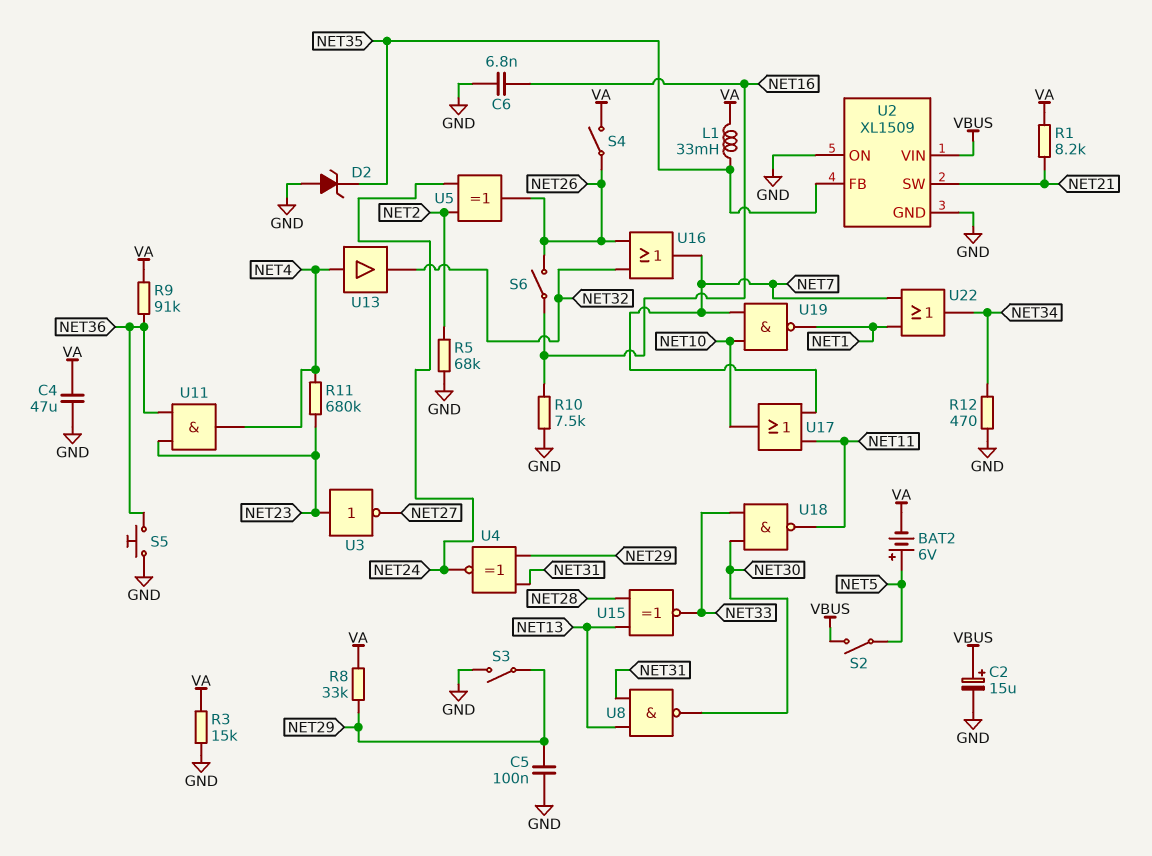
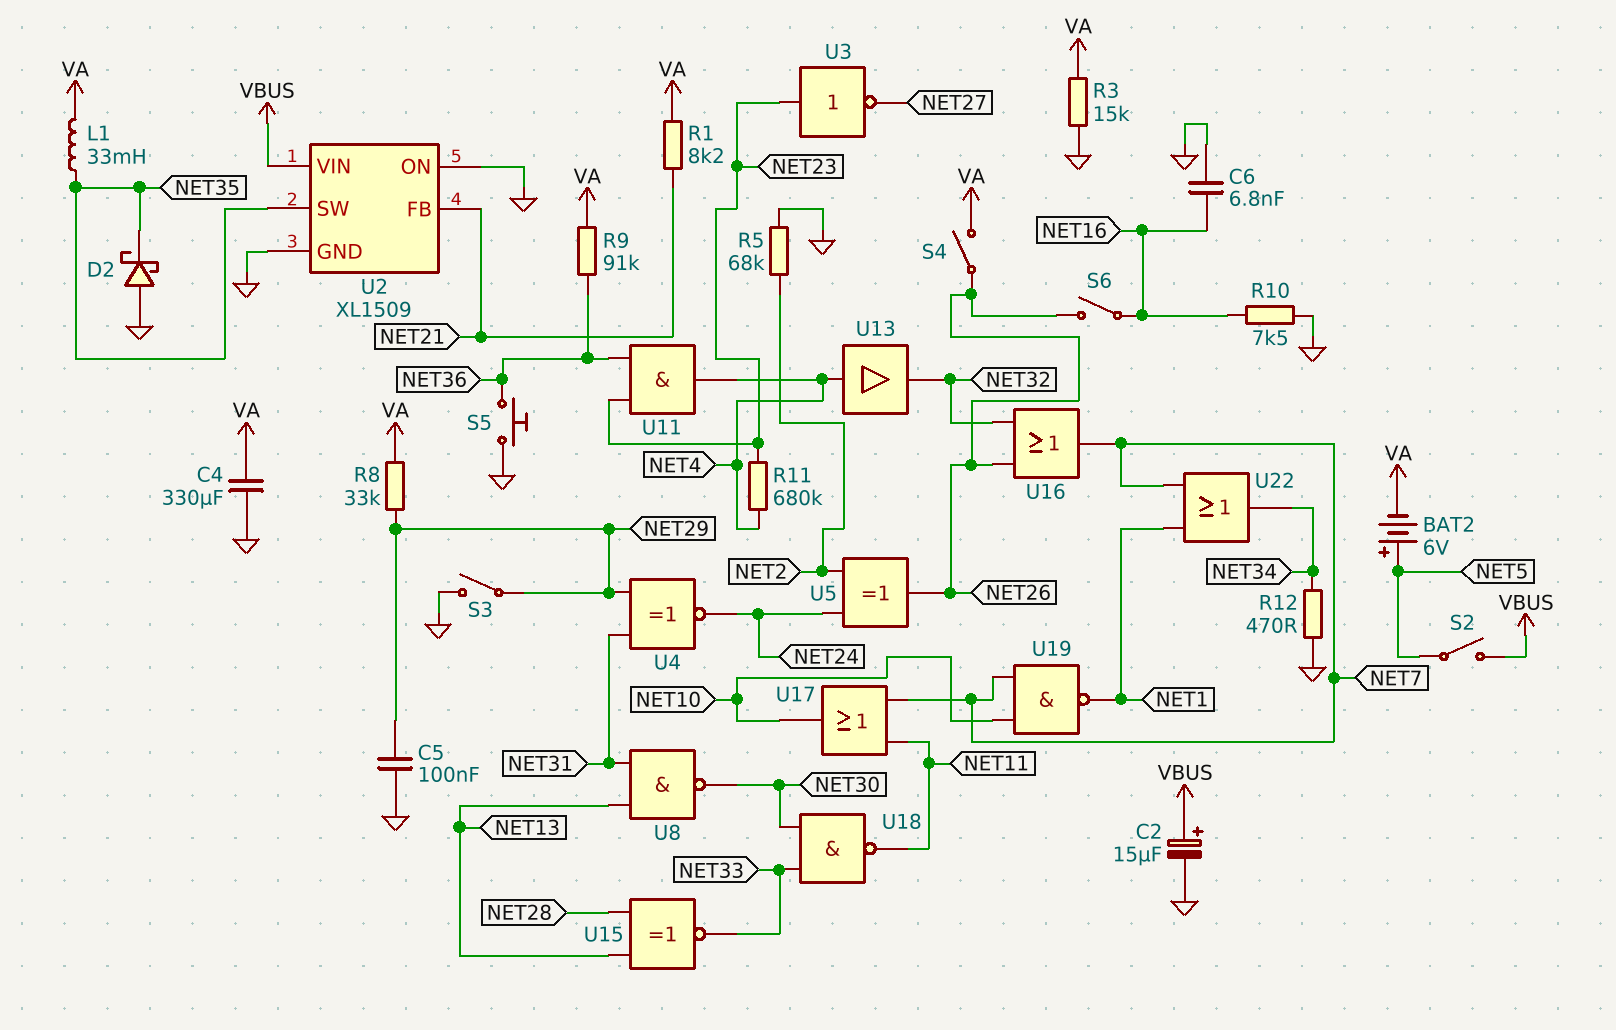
C4: 47uF (GND, VA) -> 330uF (GND, VA)
D2: zener (A GND, K NET35) -> schottky (A GND, K NET35)
U2 pin FB: NET35 -> NET21
U2 pin SW: NET21 -> NET35

